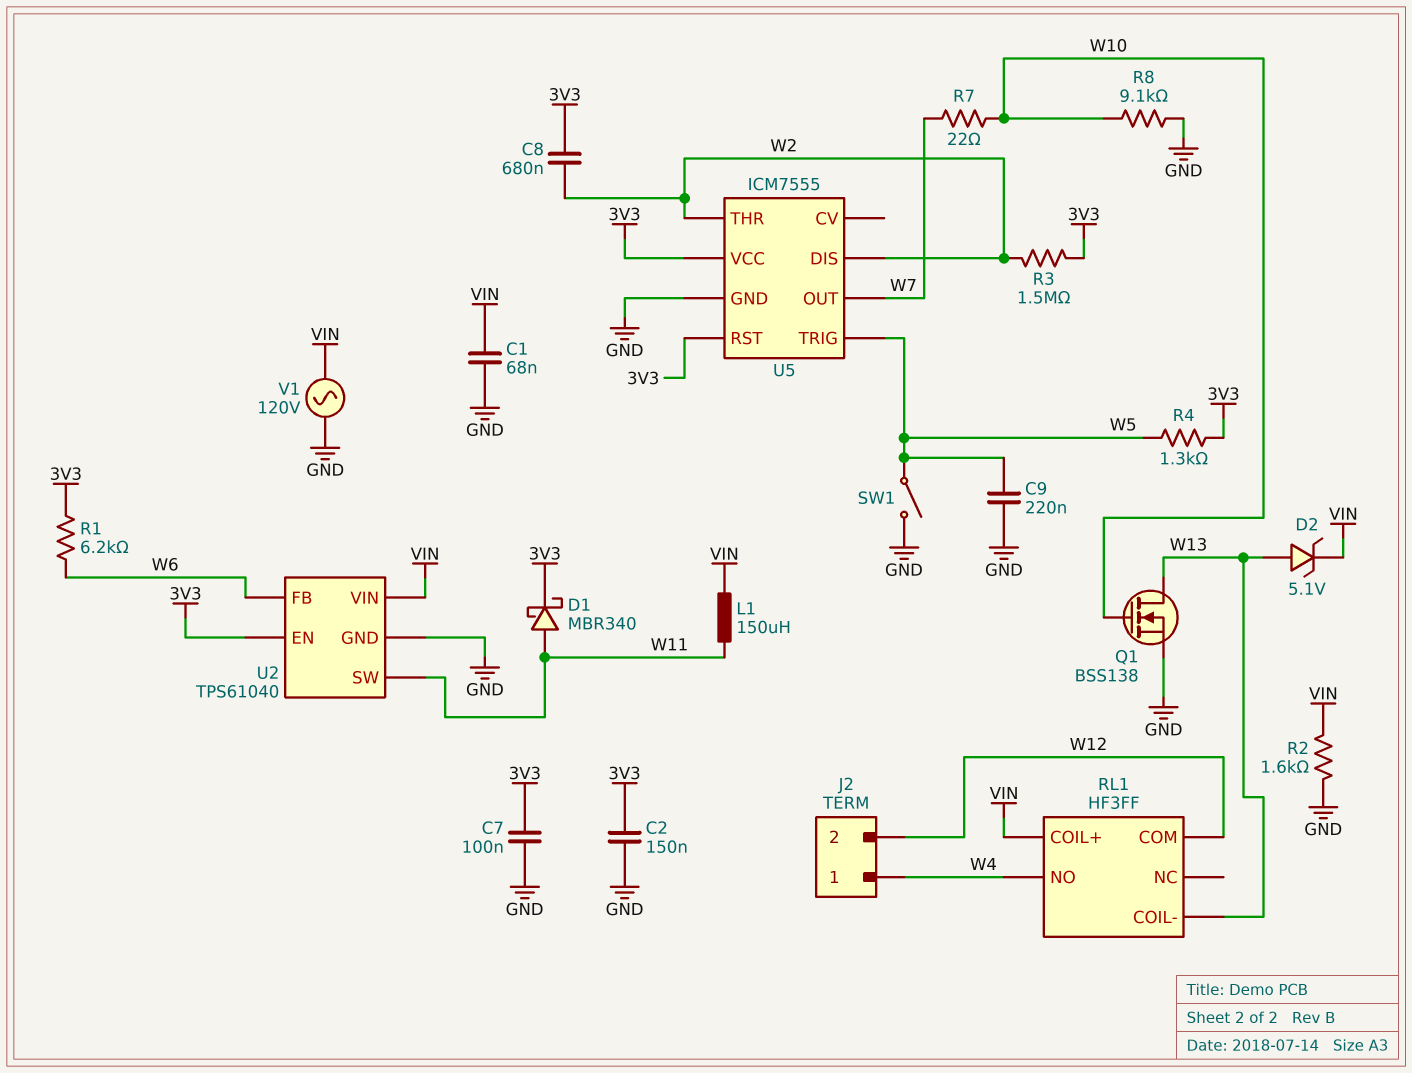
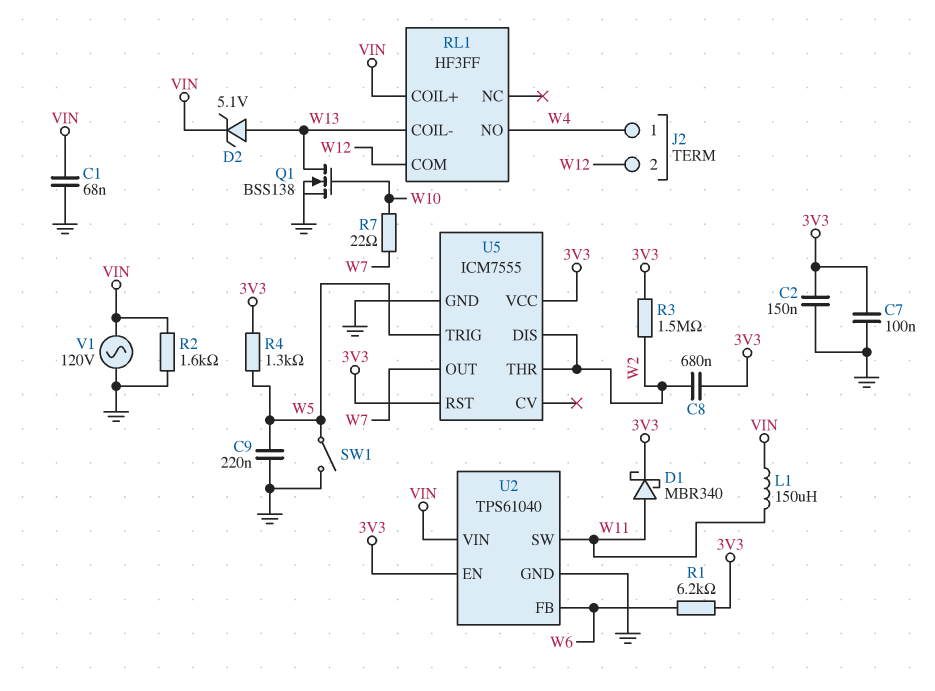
R8: 9.1k (GND, W10) -> none

